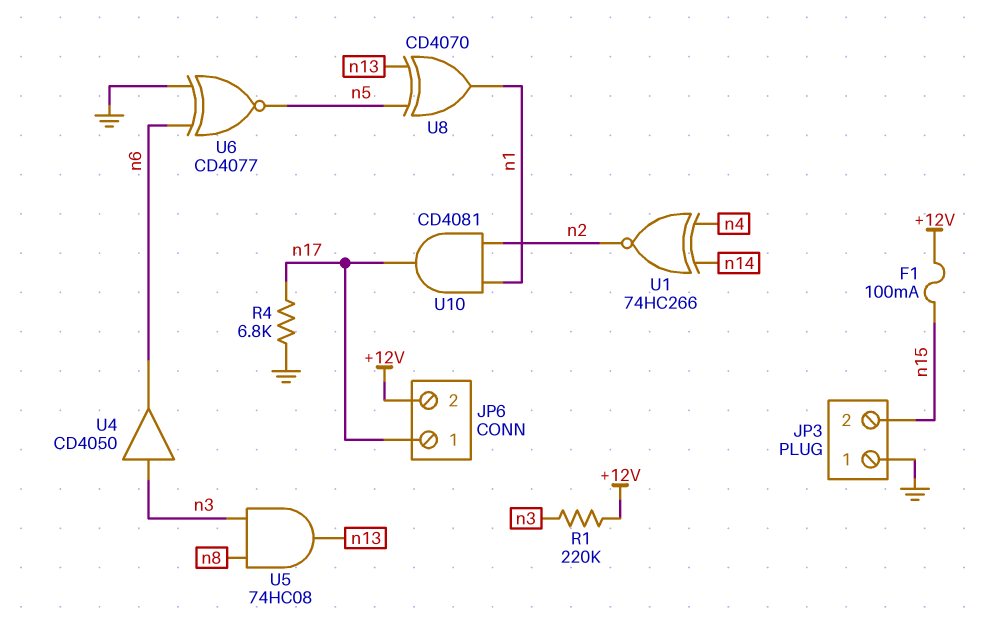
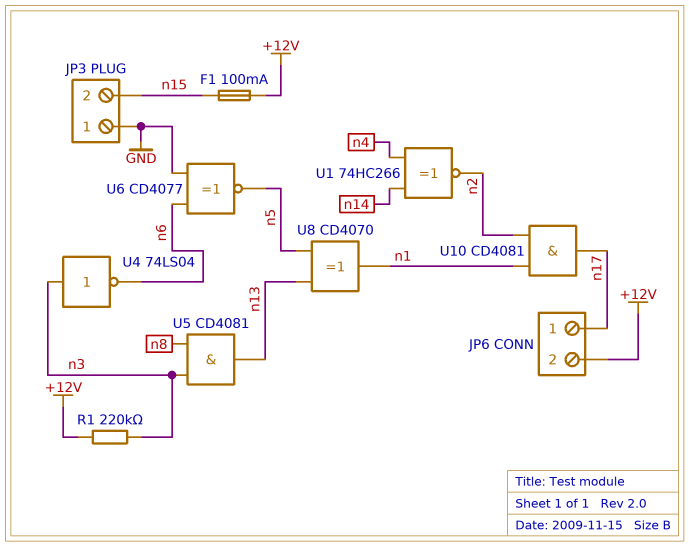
R4: 6.8k (GND, n17) -> none
U4: buffer CD4050 (in n3, out n6) -> NOT 74LS04 (in n3, out n6)
U5: AND 74HC08 (in n3, in n8, out n13) -> AND CD4081 (in n3, in n8, out n13)

